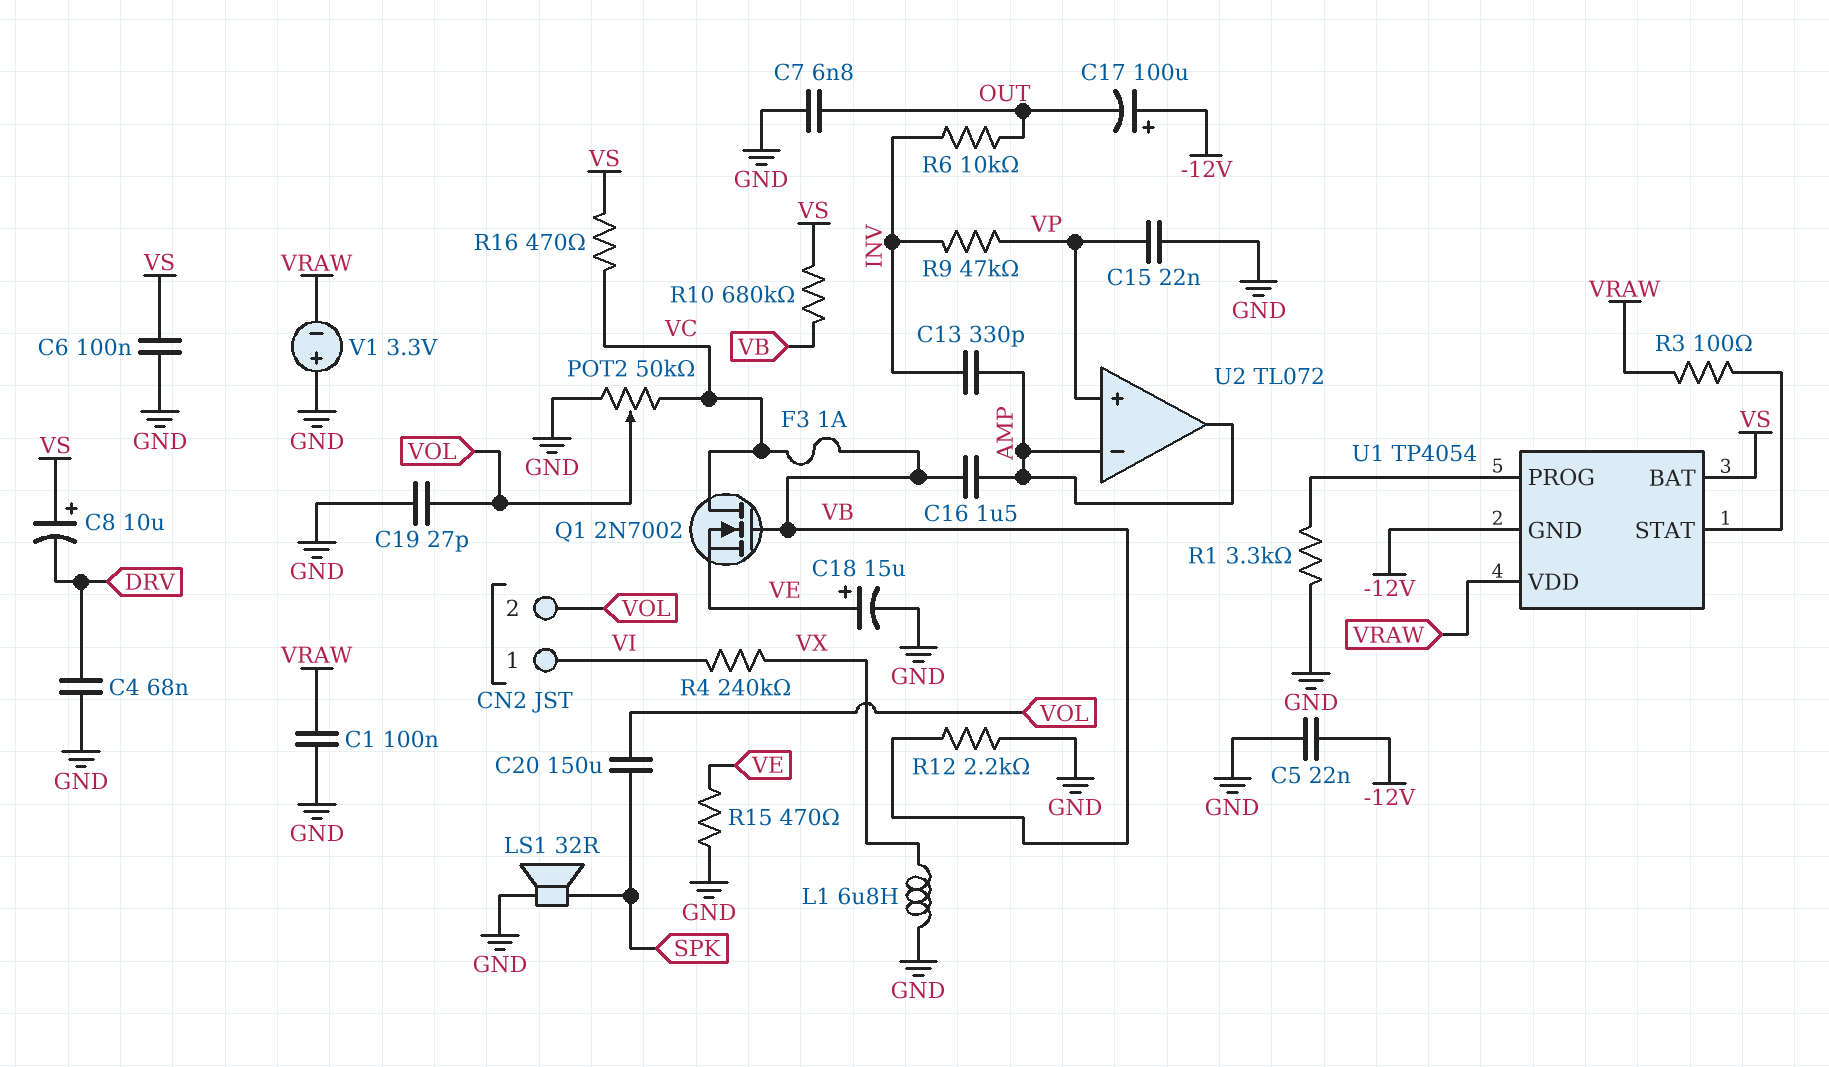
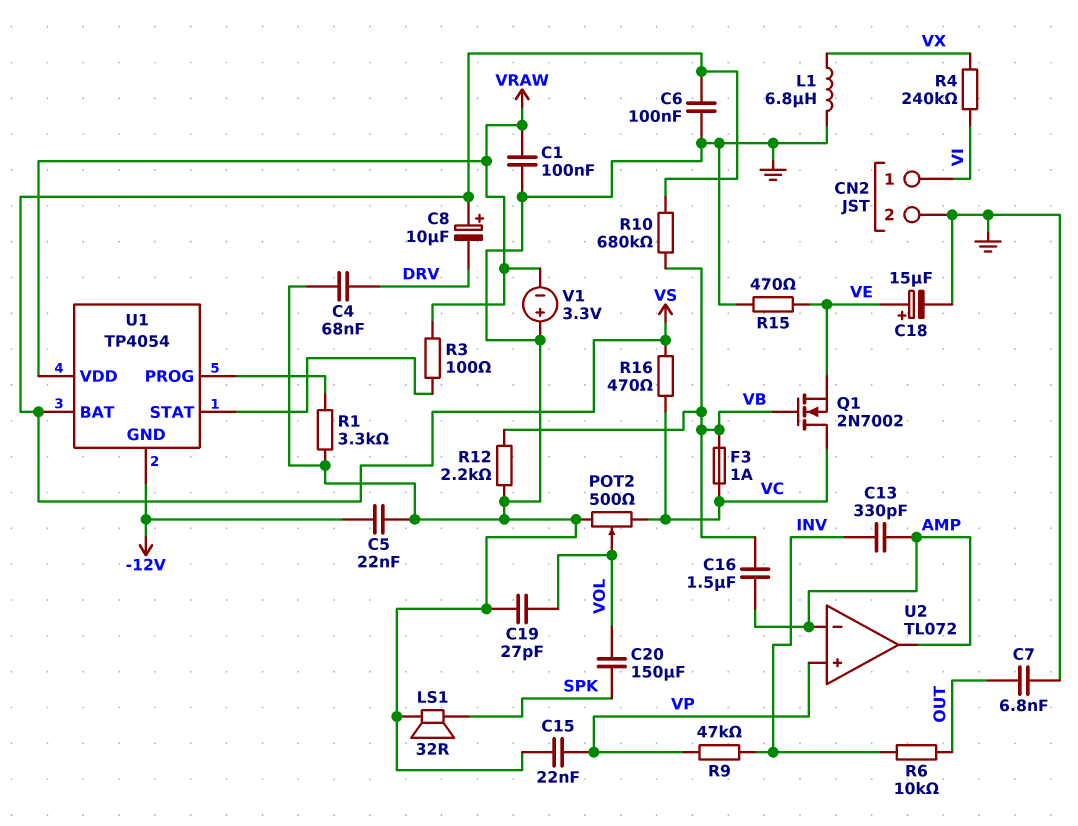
C17: 100uF (plus -12V, minus OUT) -> none
CN2 pin 2: VOL -> GND
POT2: 50k (GND, VC, wiper VOL) -> 500 (GND, VC, wiper VOL)

